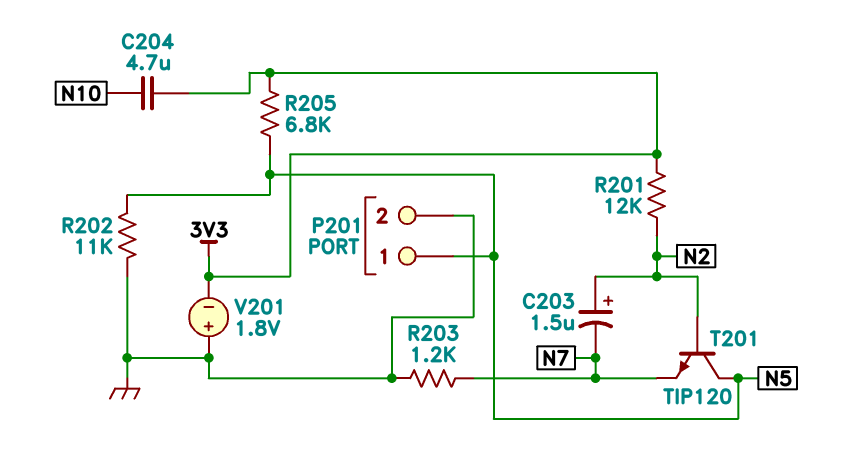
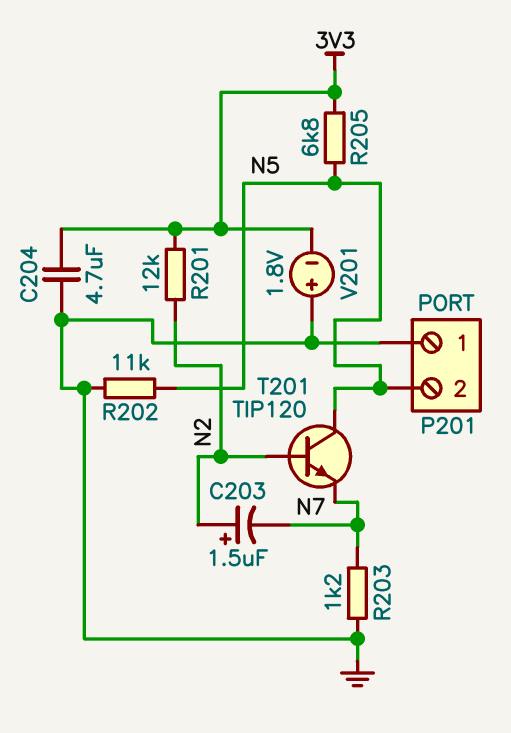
C204: 4.7uF (3V3, N10) -> 4.7uF (3V3, GND)
P201 pin 1: N5 -> GND
P201 pin 2: GND -> N5

